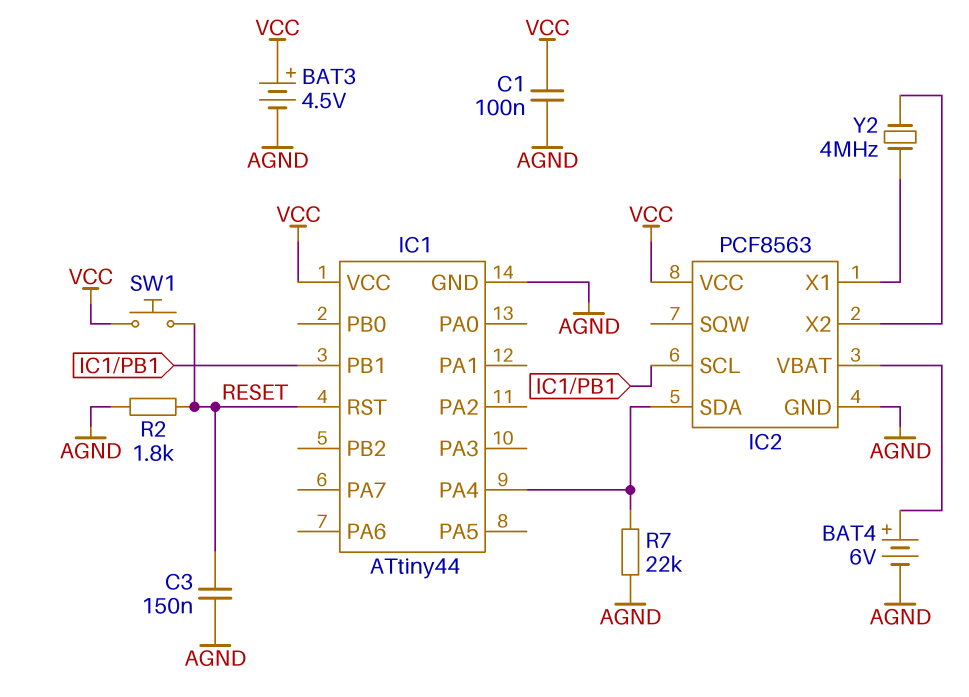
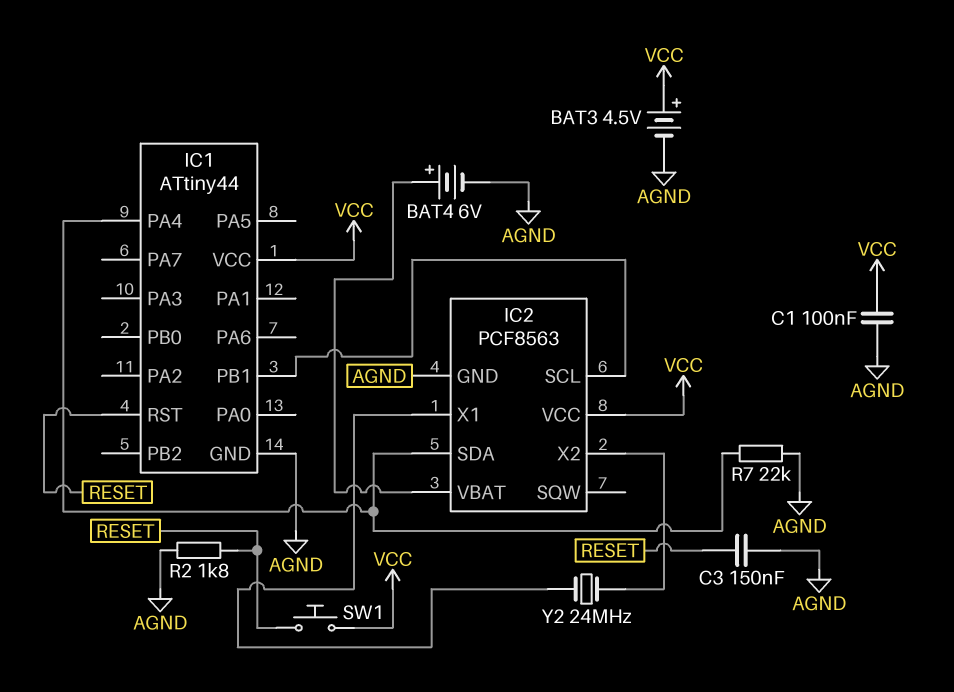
Y2: 4MHz (IC2/X1, IC2/X2) -> 24MHz (IC2/X1, IC2/X2)

